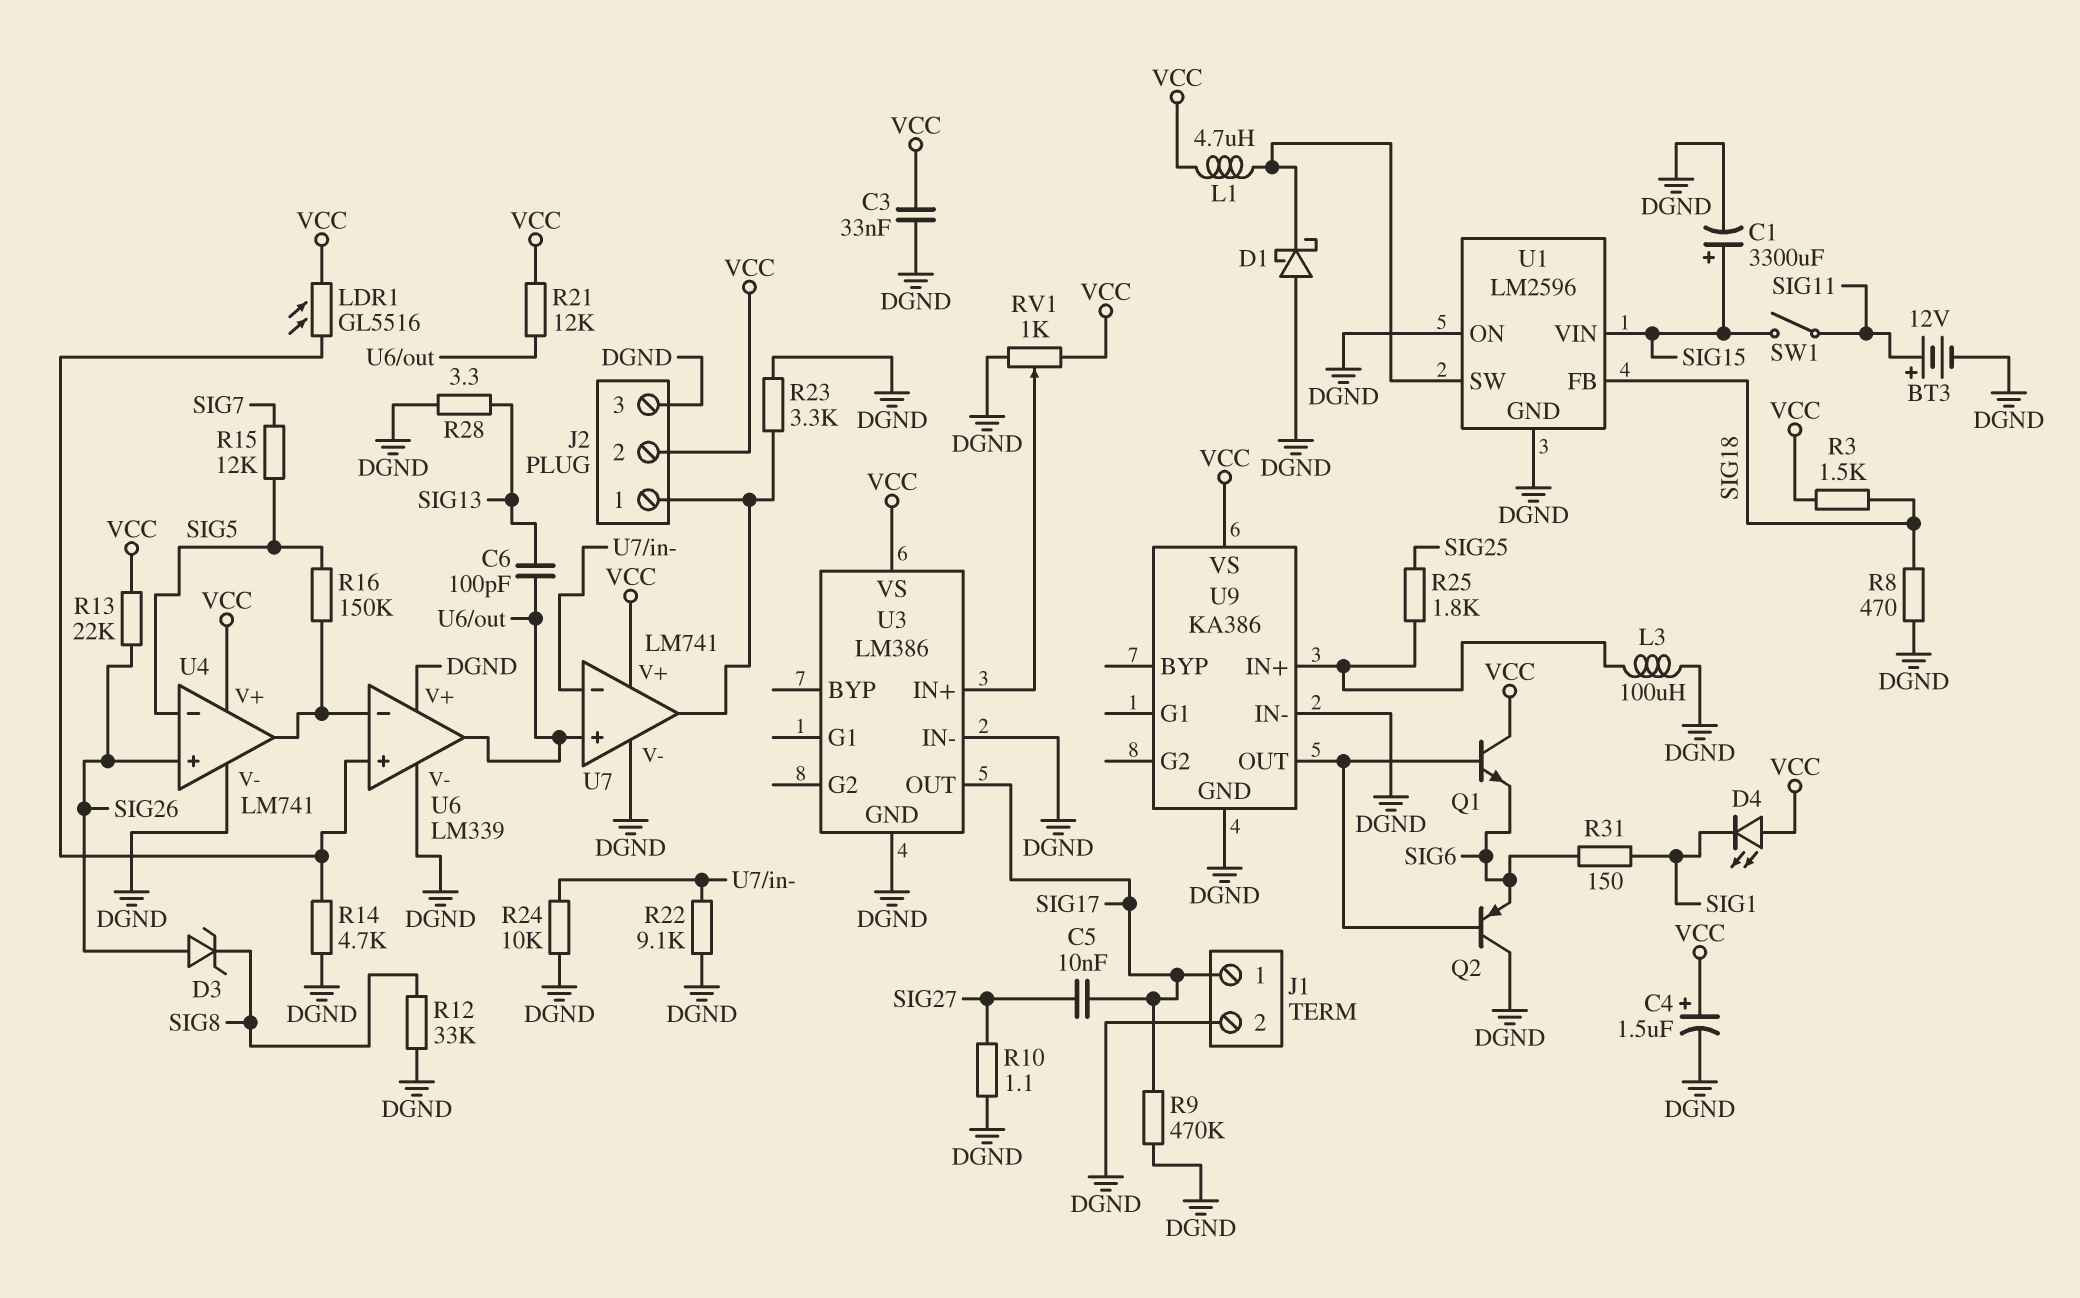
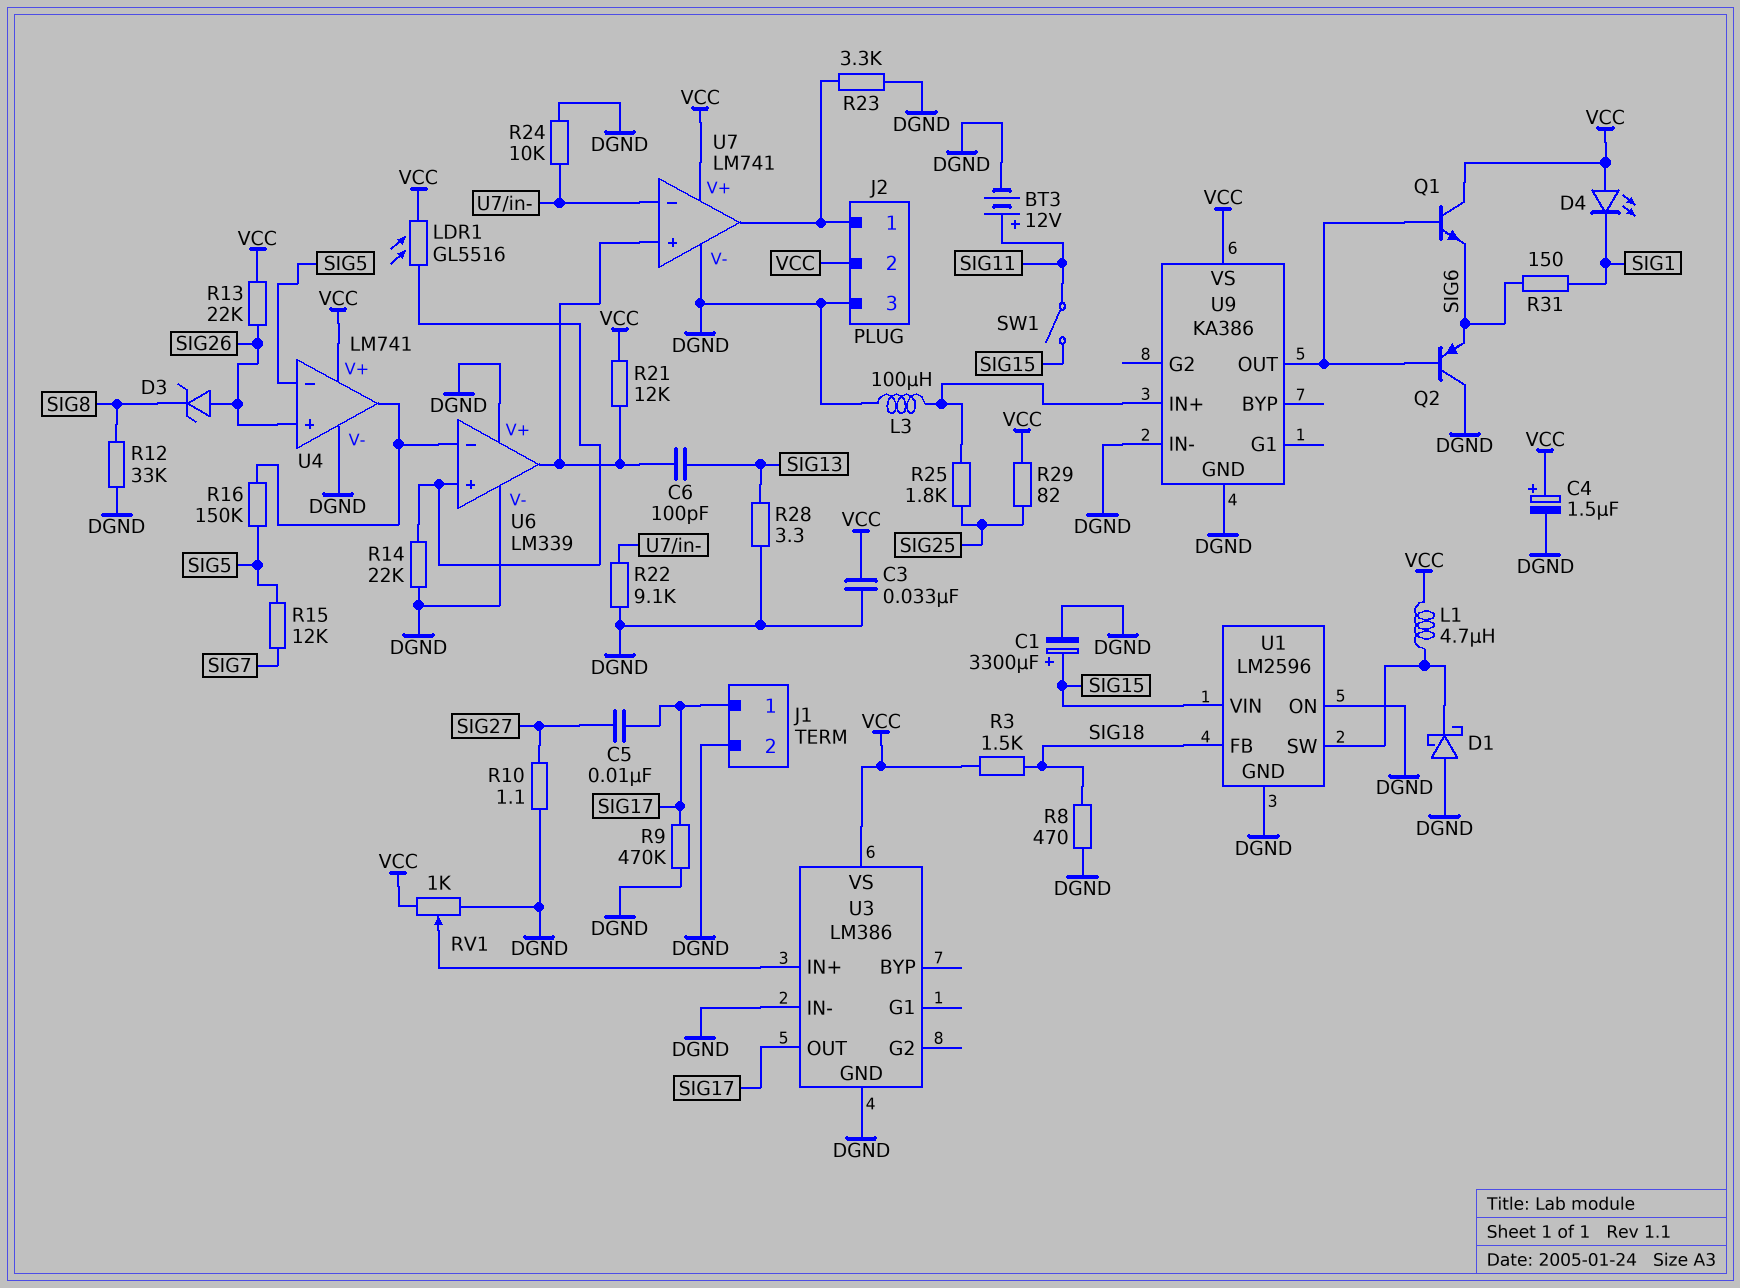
R14: 4.7k (DGND, U6/in+) -> 22k (DGND, U6/in+)
R29: none -> 82 (SIG25, VCC)

